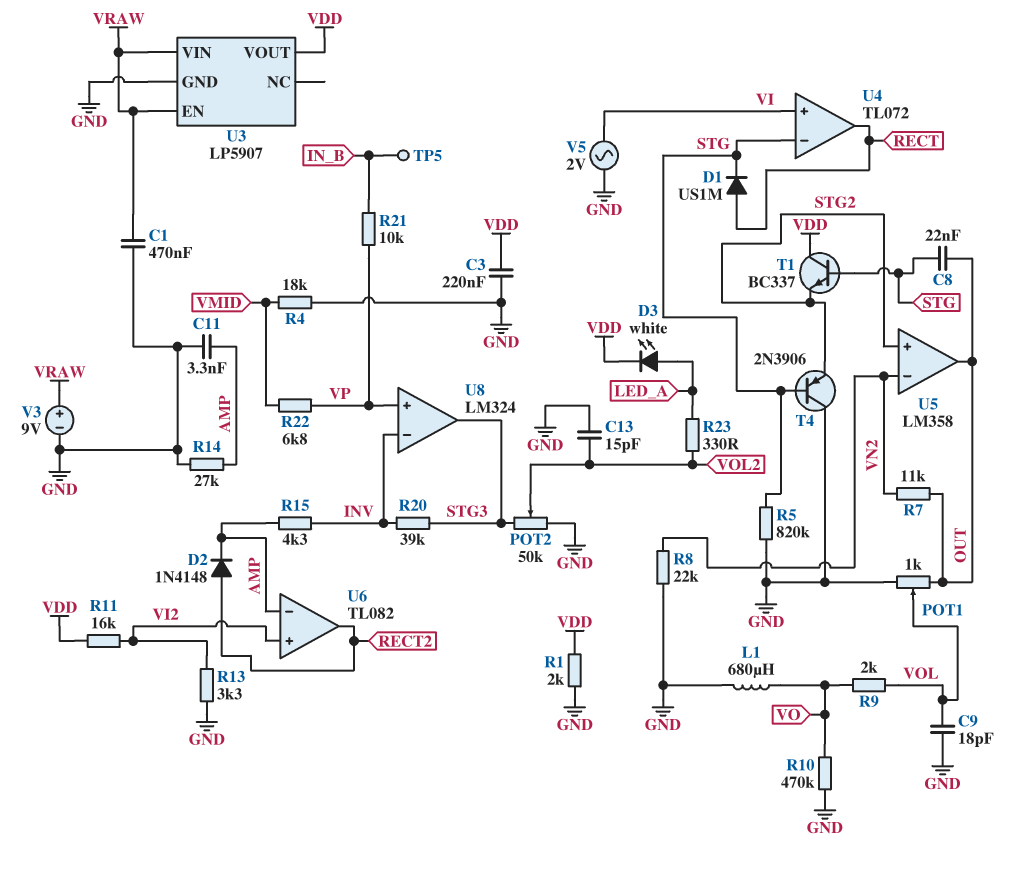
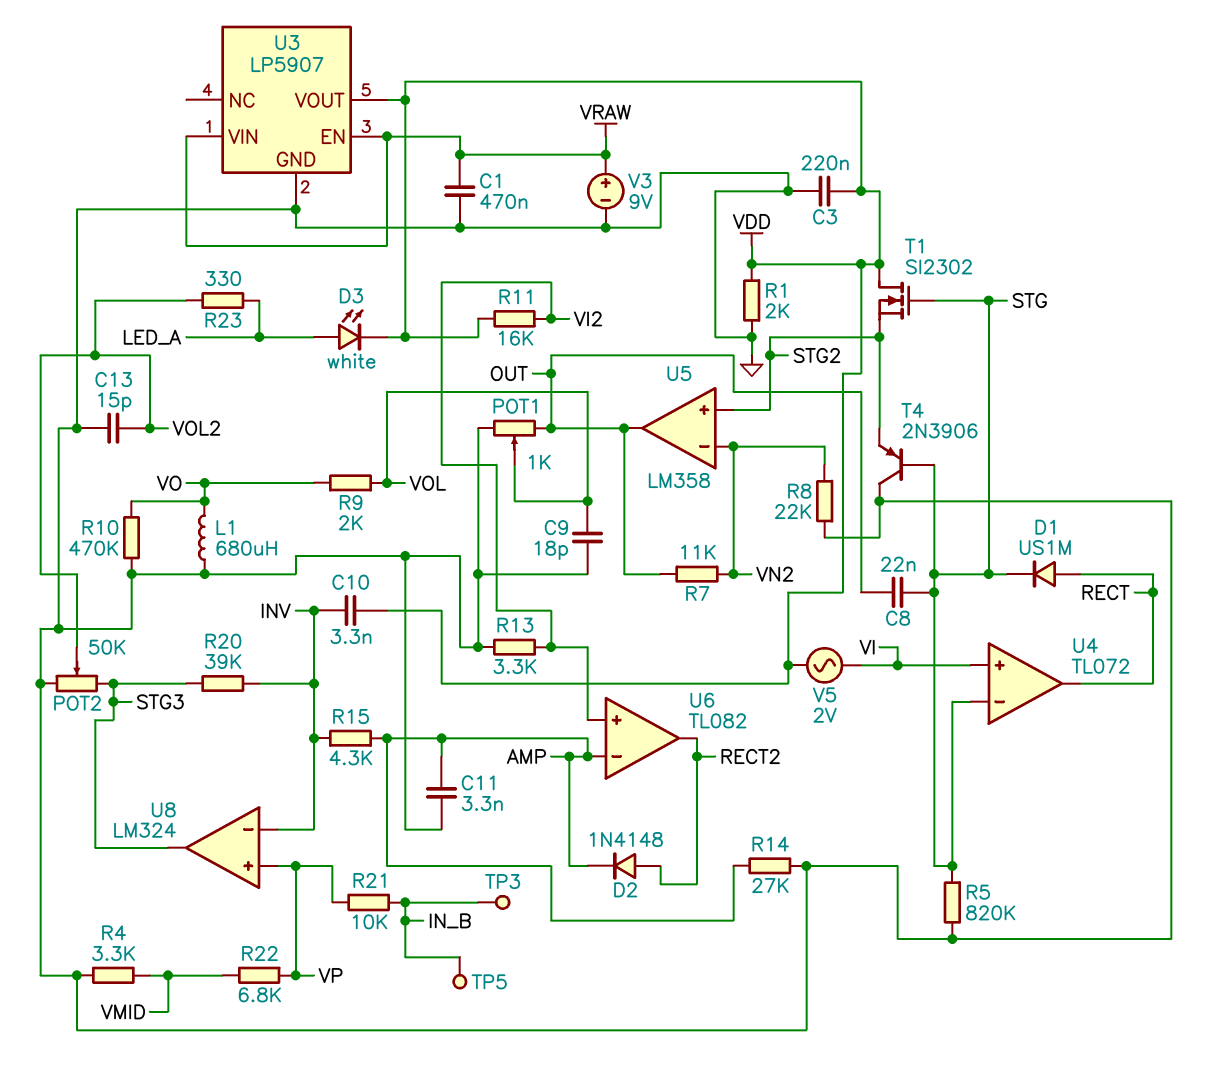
C10: none -> 3.3nF (INV, VDD)
R4: 18k (GND, VMID) -> 3.3k (GND, VMID)
T1: NPN BC337 (B STG, C VDD, E STG2) -> NMOS SI2302 (G STG, D VDD, S STG2)
TP3: none -> test point (IN_B)
V5: AC 2V (GND, VI) -> AC 2V (VDD, VI)

